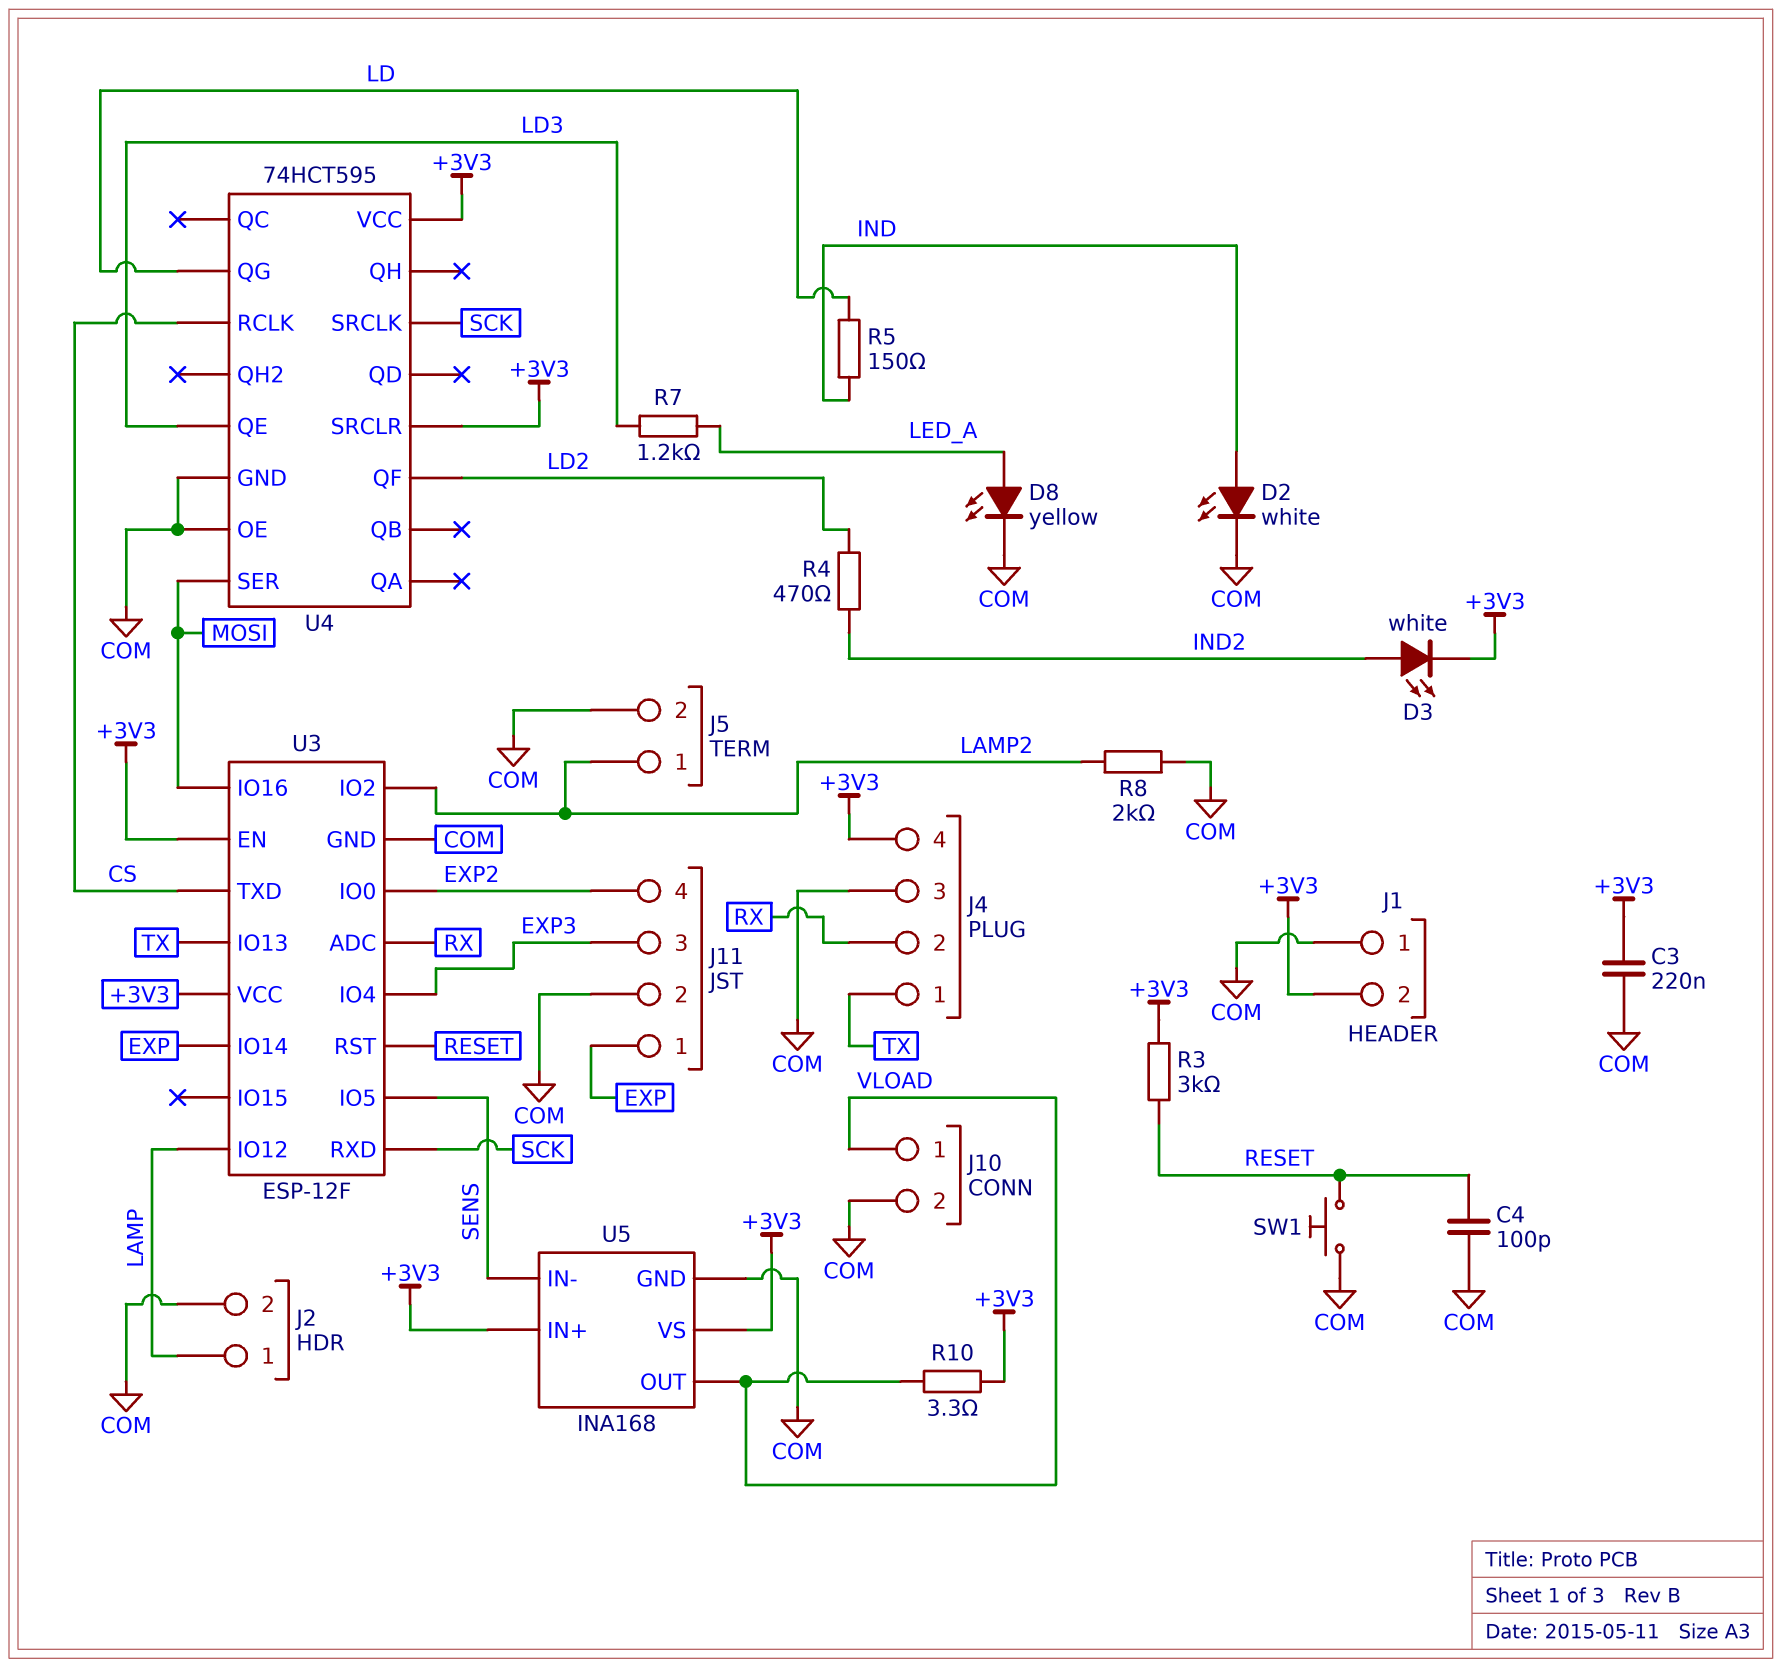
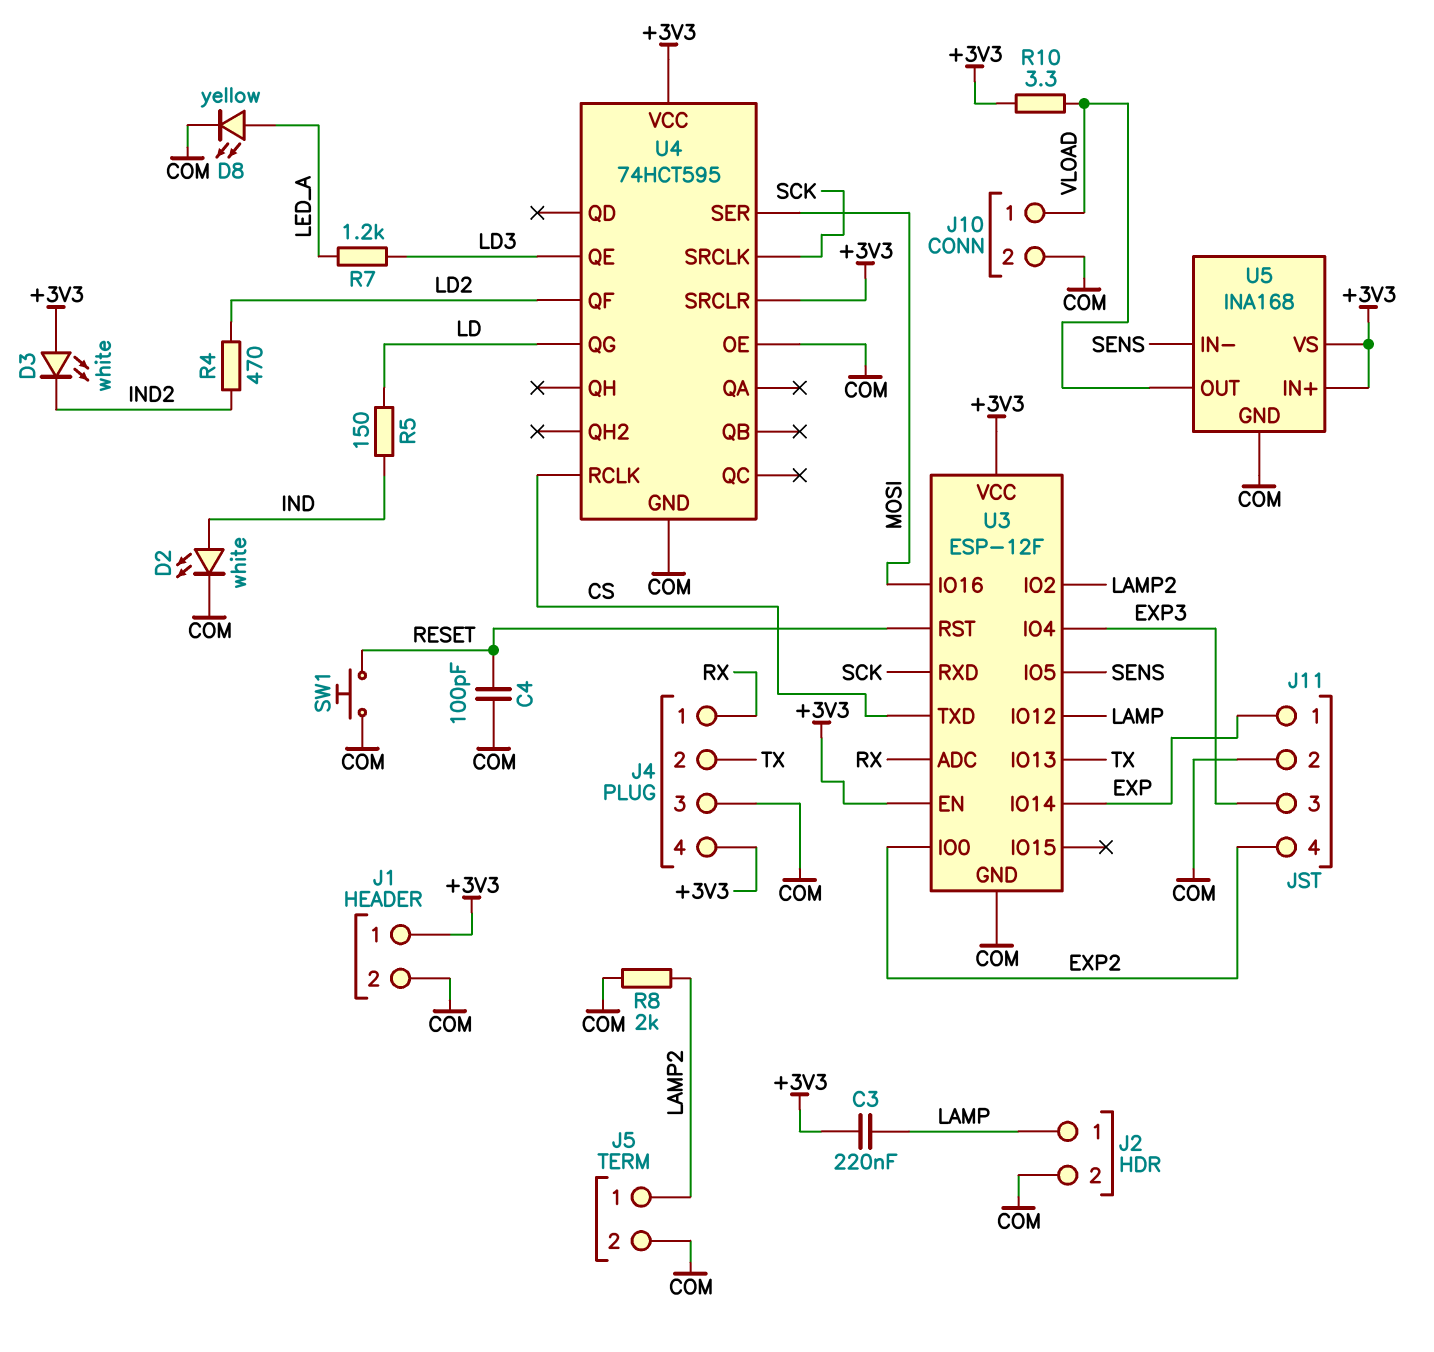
C3: 220nF (+3V3, COM) -> 220nF (+3V3, LAMP)
D3: LED white (A IND2, K +3V3) -> LED white (A +3V3, K IND2)
J1 pin 1: COM -> +3V3
J1 pin 2: +3V3 -> COM
J4 pin 1: TX -> RX
J4 pin 2: RX -> TX
R3: 3k (+3V3, RESET) -> none

